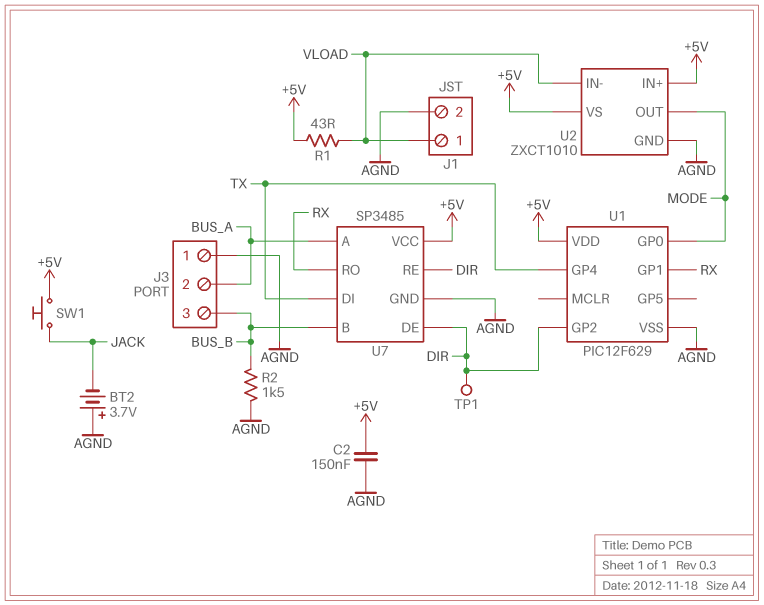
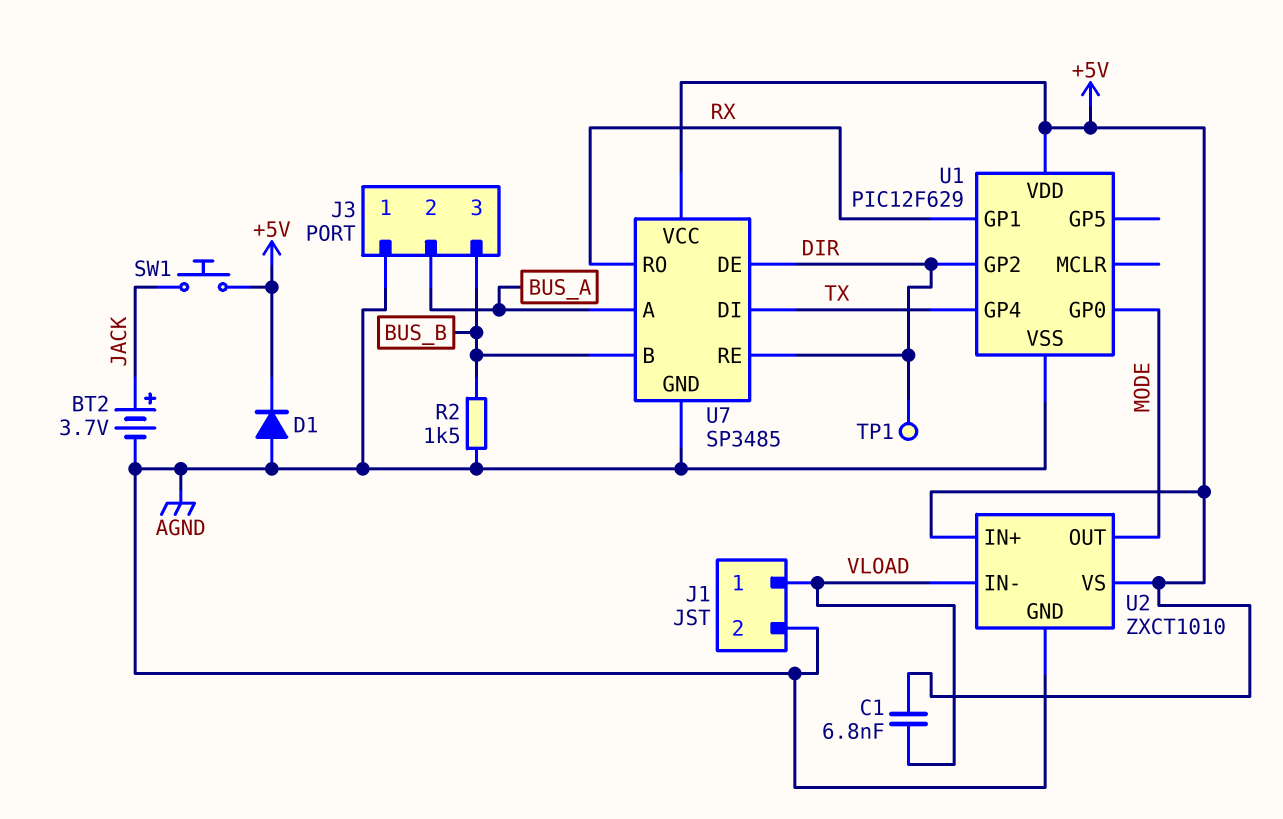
BT2: 3.7V (plus AGND, minus JACK) -> 3.7V (plus JACK, minus AGND)
C1: none -> 6.8nF (+5V, VLOAD)
C2: 150nF (+5V, AGND) -> none
D1: none -> diode (A AGND, K +5V)
R1: 43 (+5V, VLOAD) -> none

